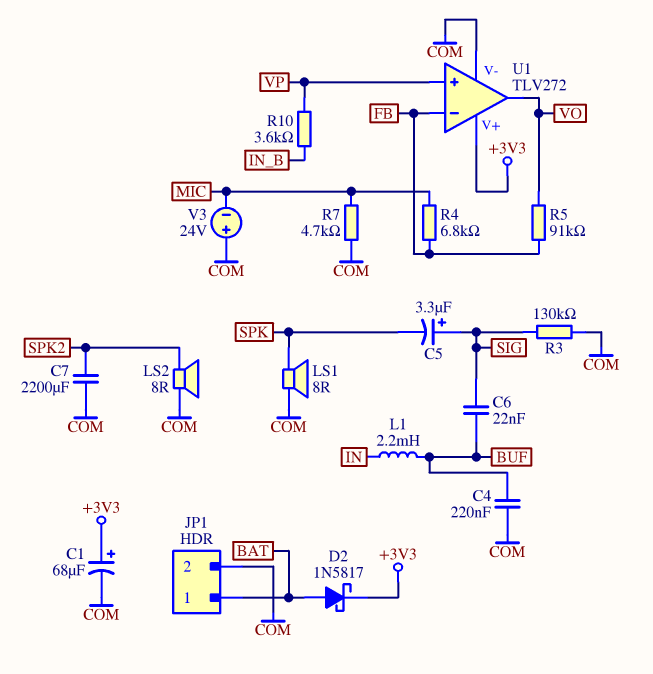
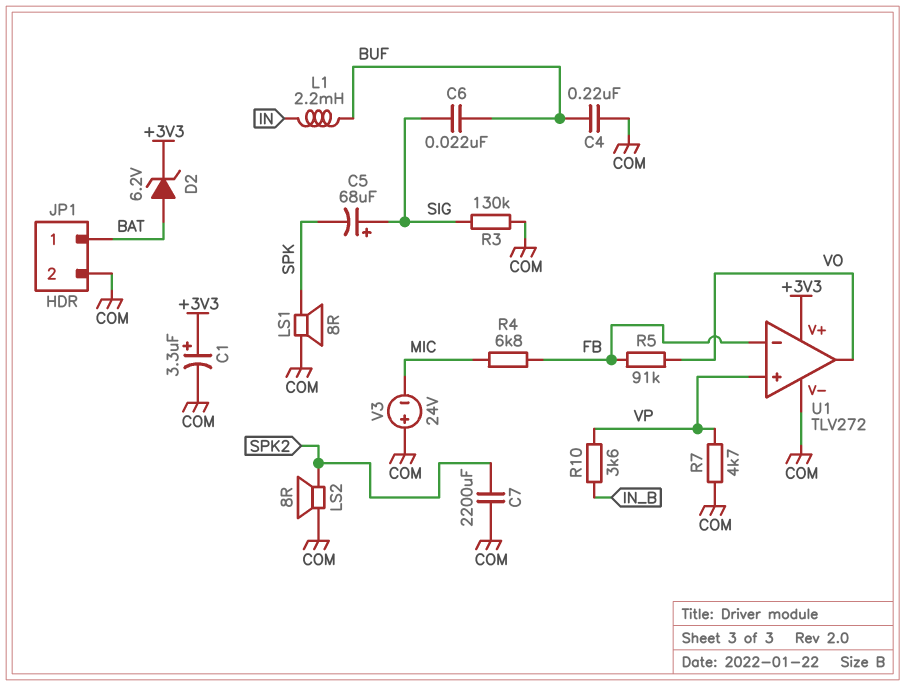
C1: 68uF (plus +3V3, minus COM) -> 3.3uF (plus +3V3, minus COM)
C5: 3.3uF (plus SIG, minus SPK) -> 68uF (plus SIG, minus SPK)
D2: schottky 1N5817 (A BAT, K +3V3) -> zener 6.2V (A BAT, K +3V3)
R7: 4.7k (COM, MIC) -> 4.7k (COM, VP)

